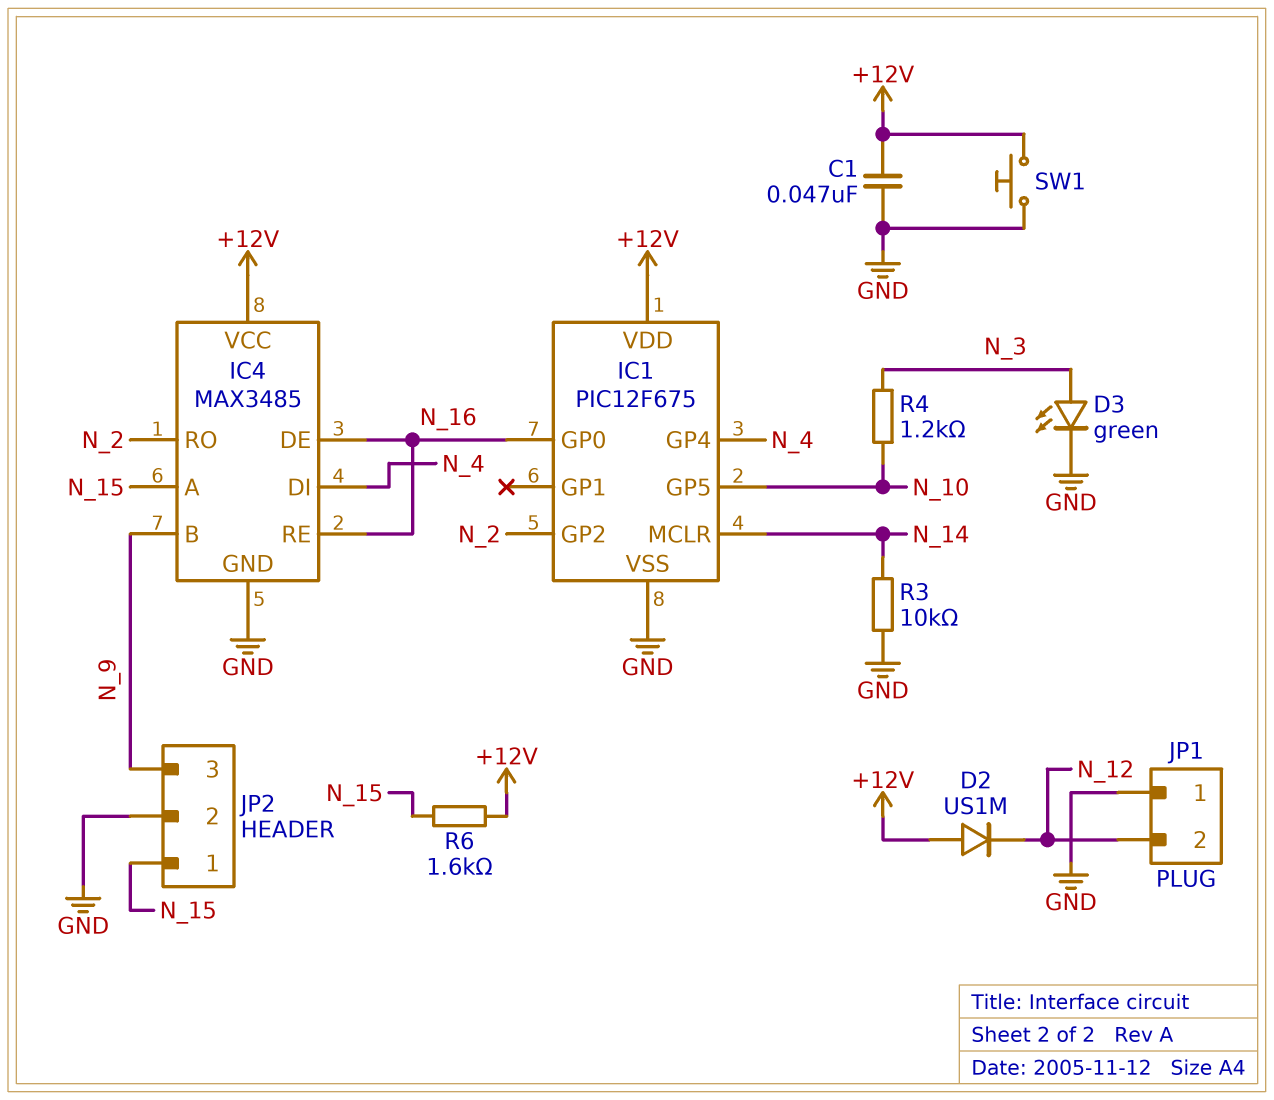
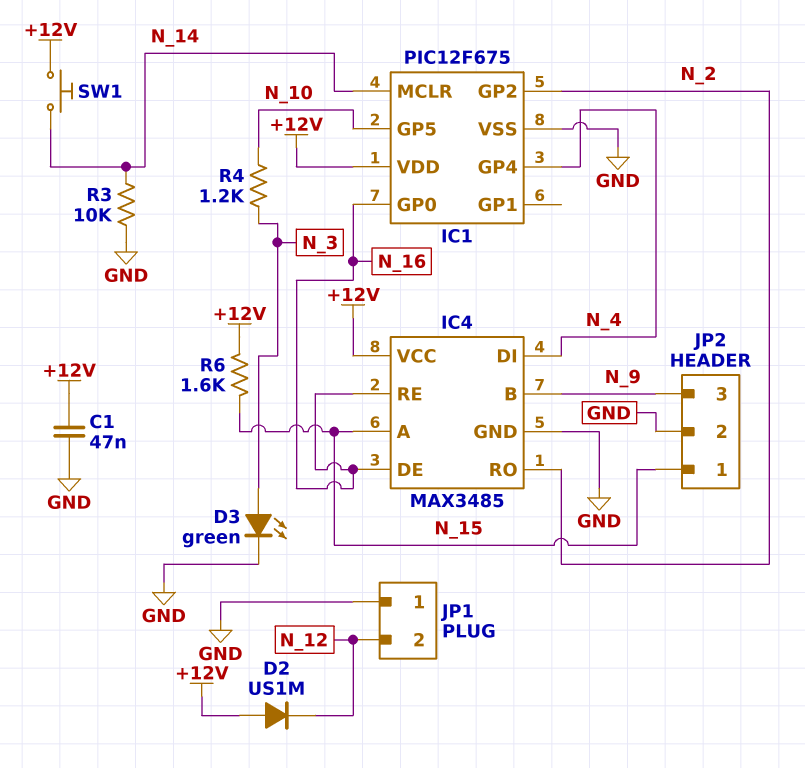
SW1: button (+12V, GND) -> button (+12V, N_14)

